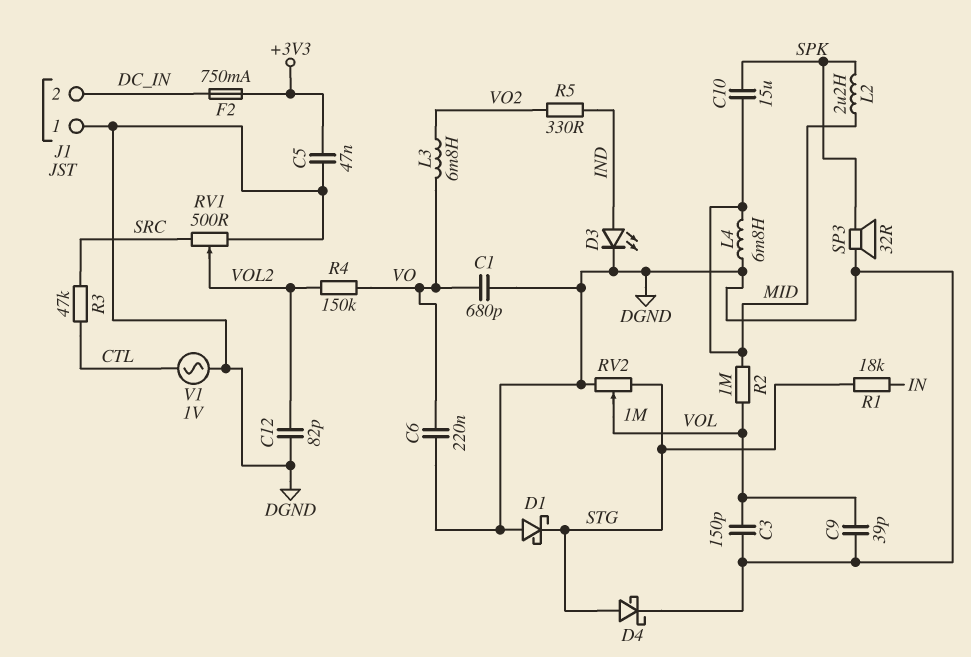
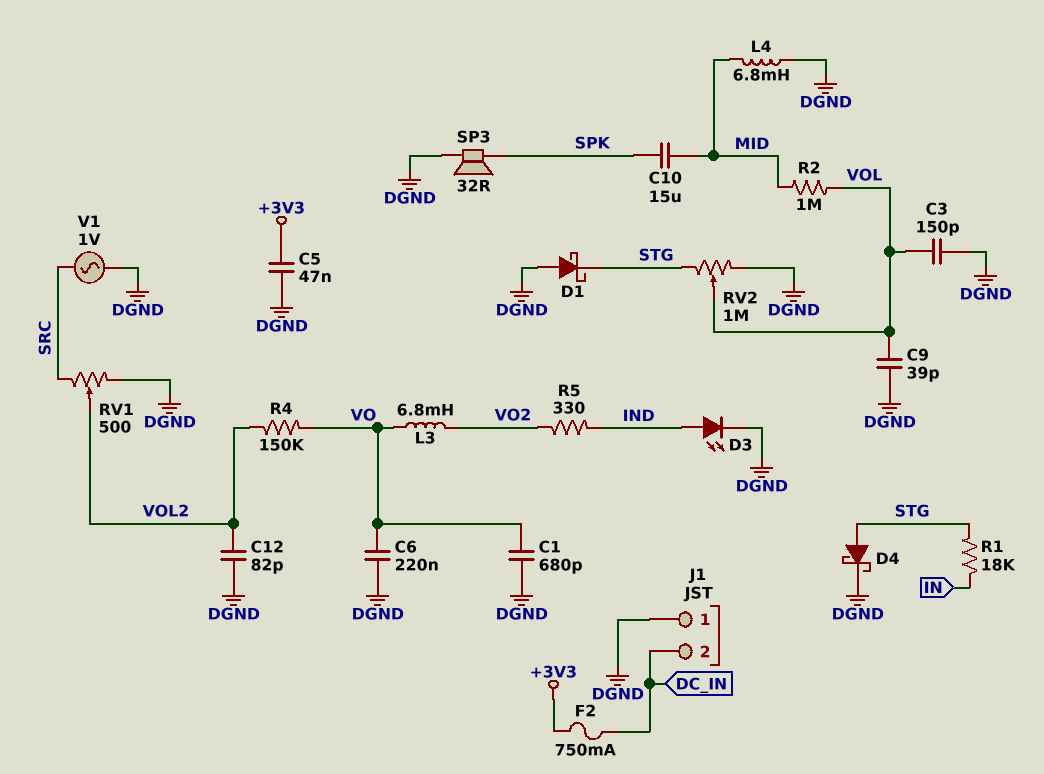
L2: 2.2uH (MID, SPK) -> none
R3: 47k (CTL, SRC) -> none
V1: AC 1V (CTL, DGND) -> AC 1V (DGND, SRC)

